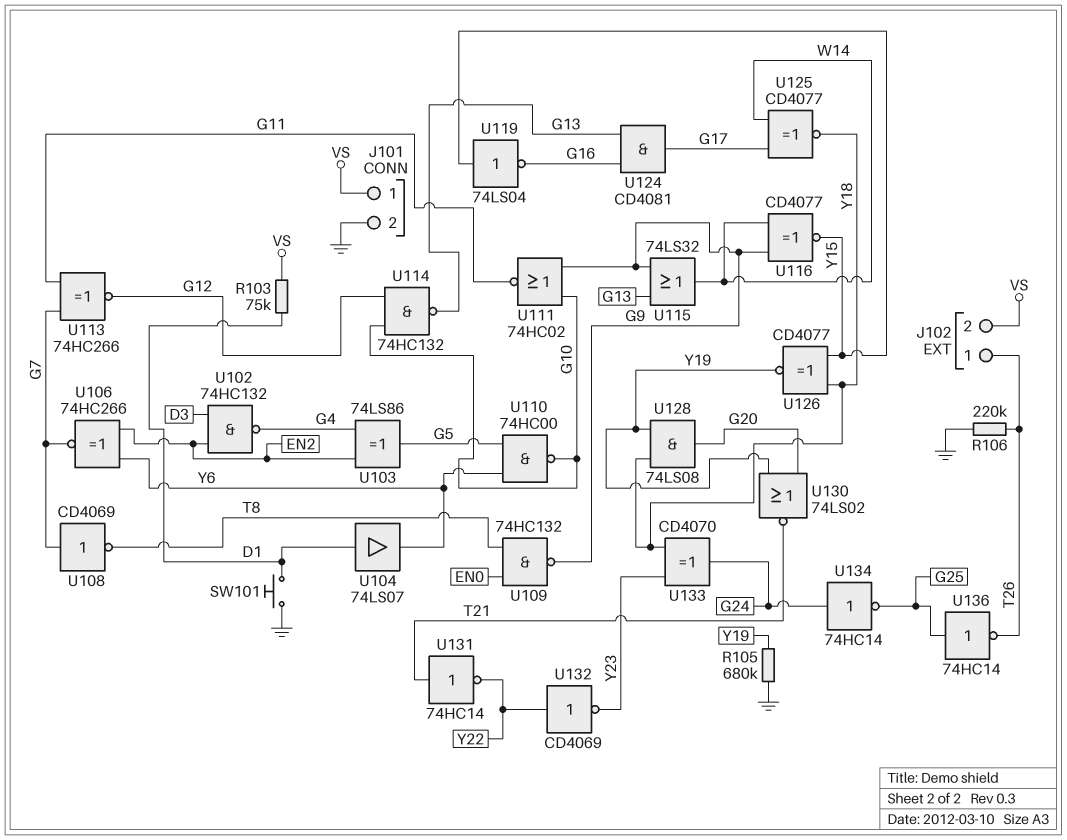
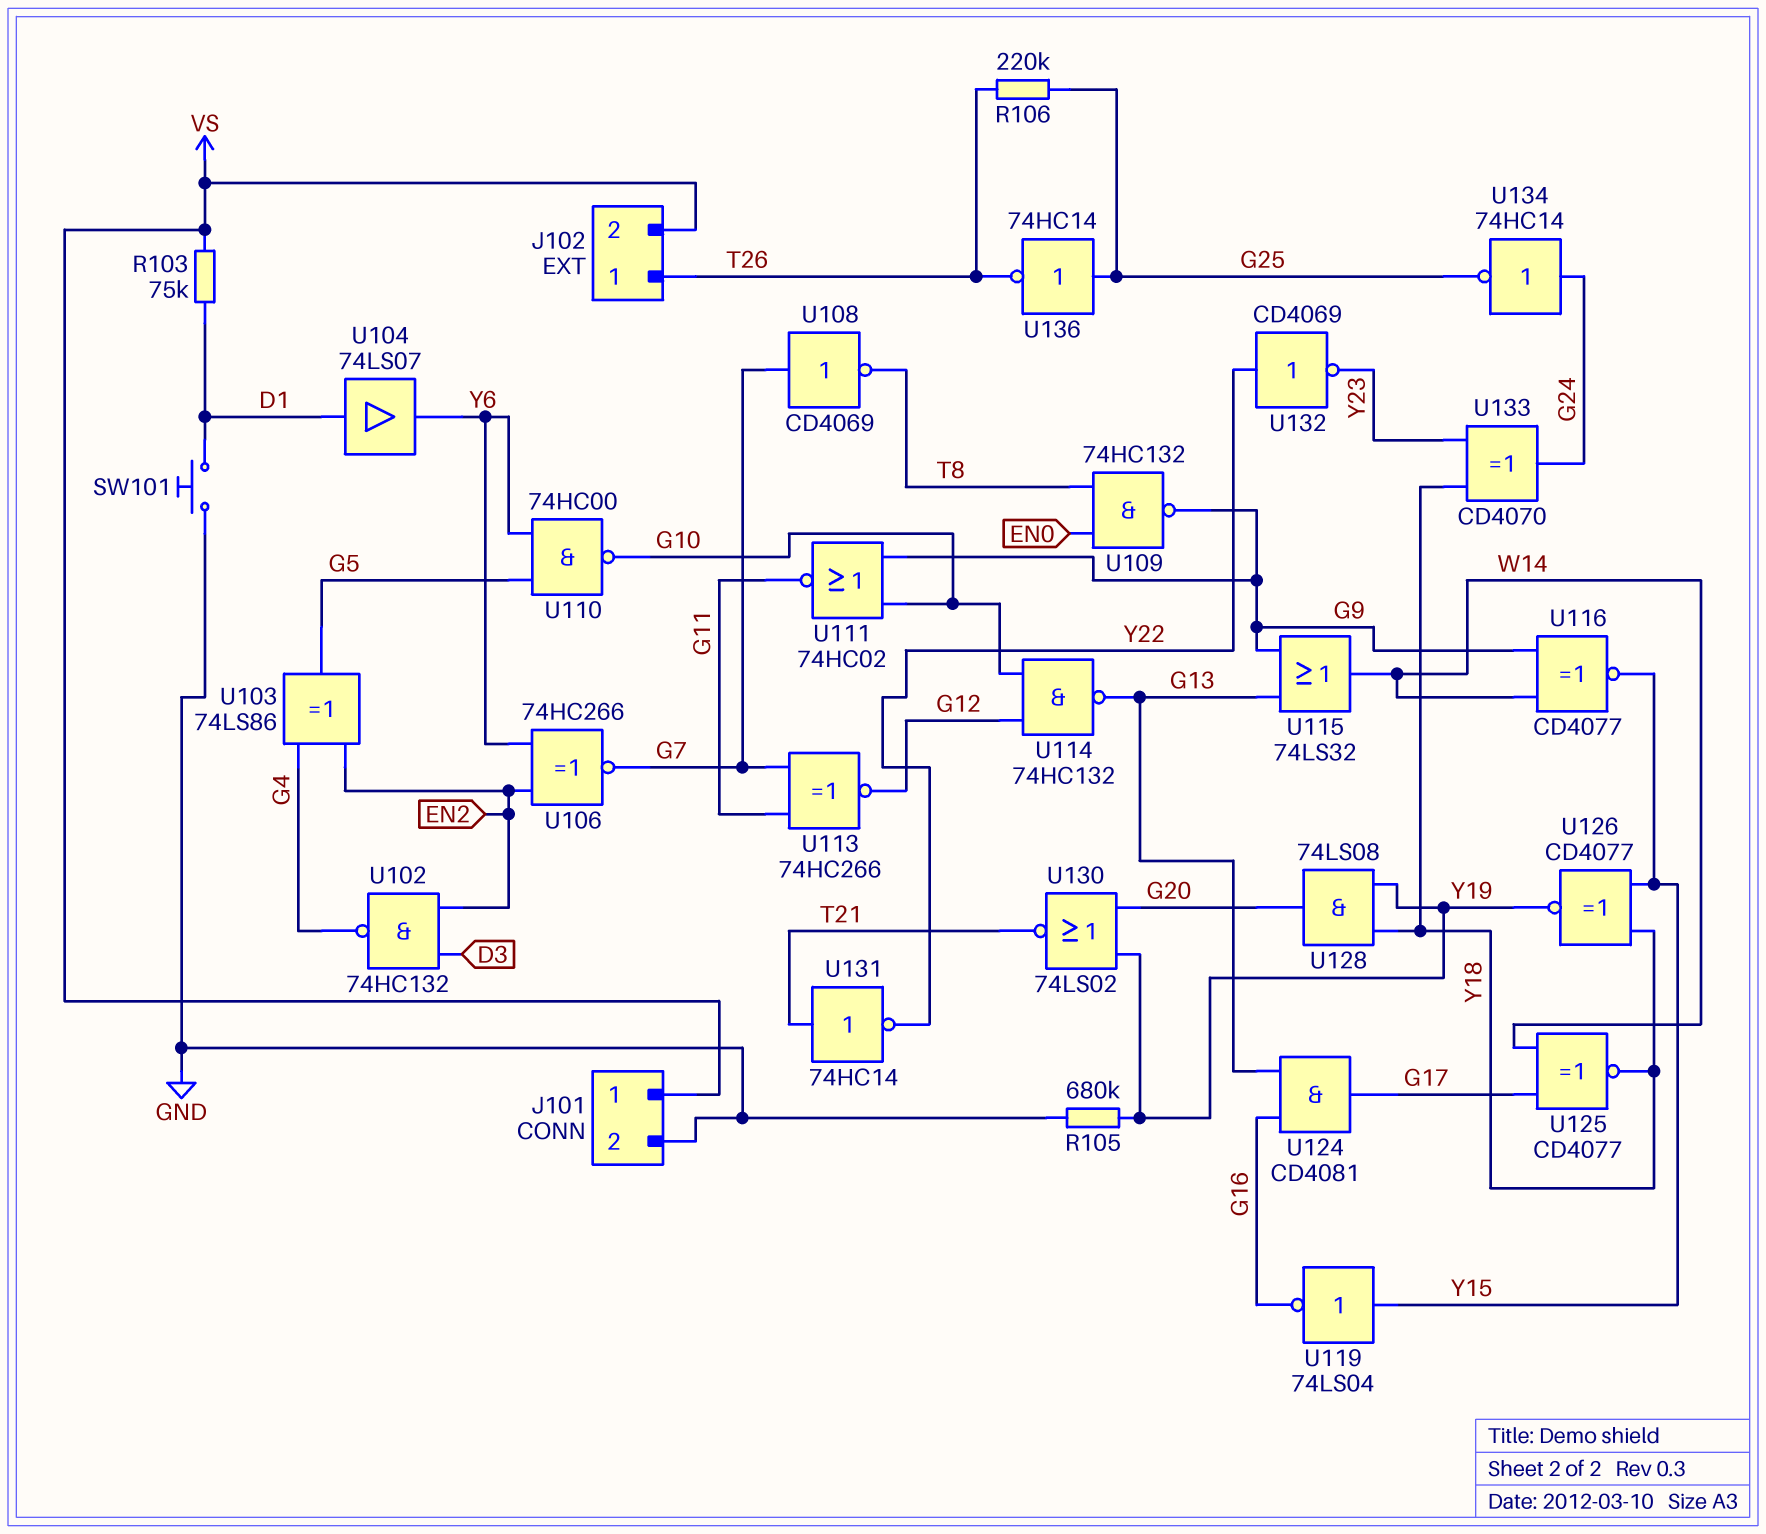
R106: 220k (GND, T26) -> 220k (G25, T26)

